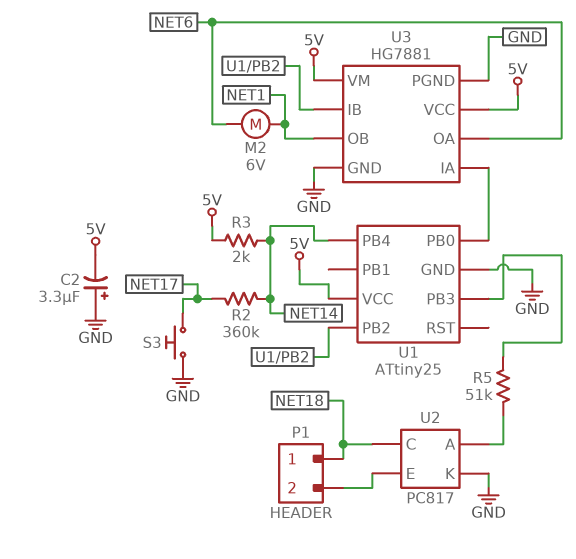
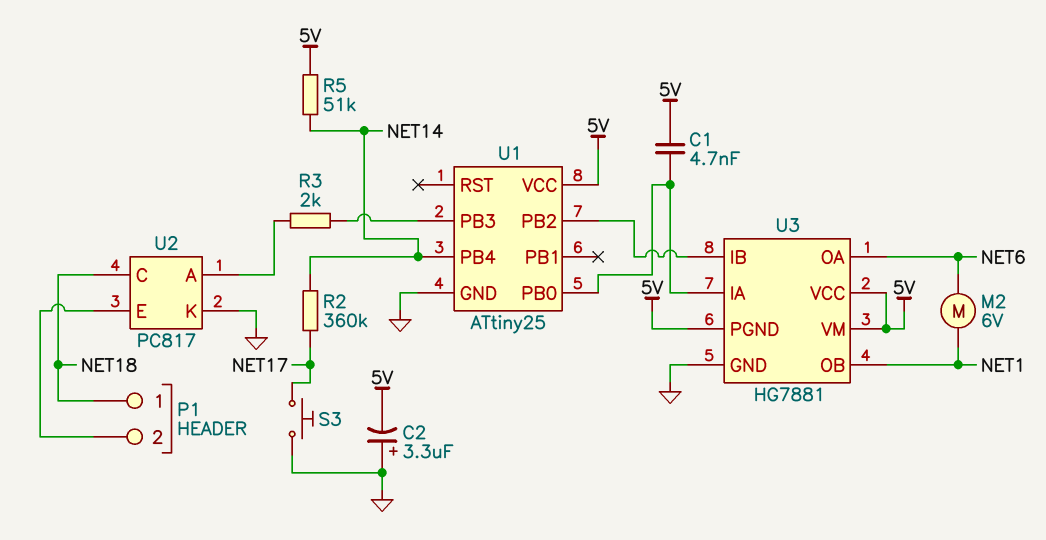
C1: none -> 4.7nF (5V, U1/PB0)
R3: 2k (5V, NET14) -> 2k (U1/PB3, U2/A)
R5: 51k (U1/PB3, U2/A) -> 51k (5V, NET14)
U3 pin PGND: GND -> 5V

